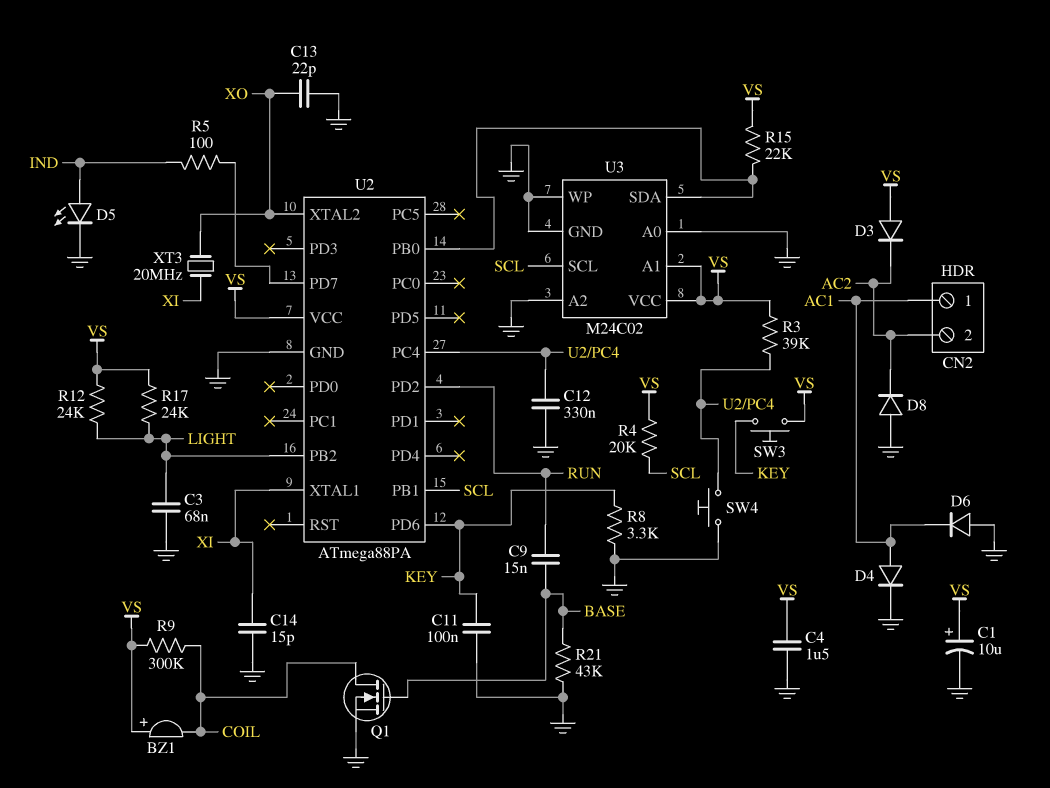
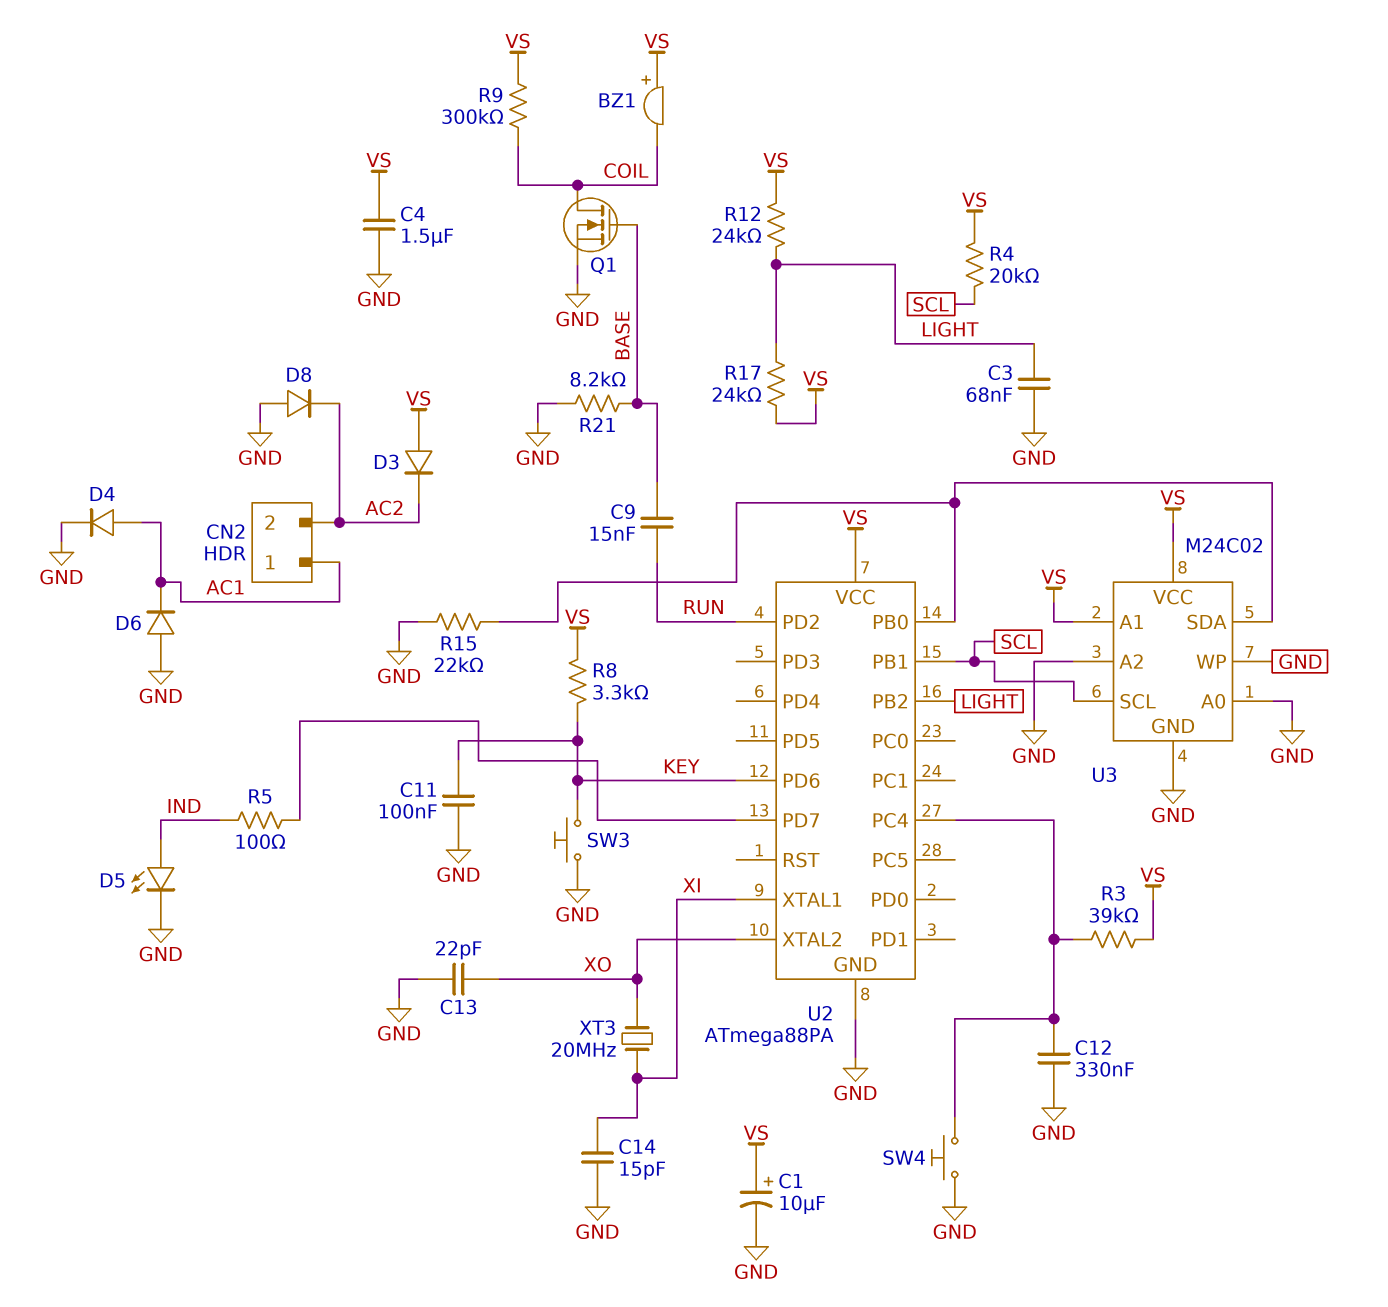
R8: 3.3k (GND, KEY) -> 3.3k (KEY, VS)
R15: 22k (U2/PB0, VS) -> 22k (GND, U2/PB0)
R21: 43k (BASE, GND) -> 8.2k (BASE, GND)
SW3: button (KEY, VS) -> button (GND, KEY)

